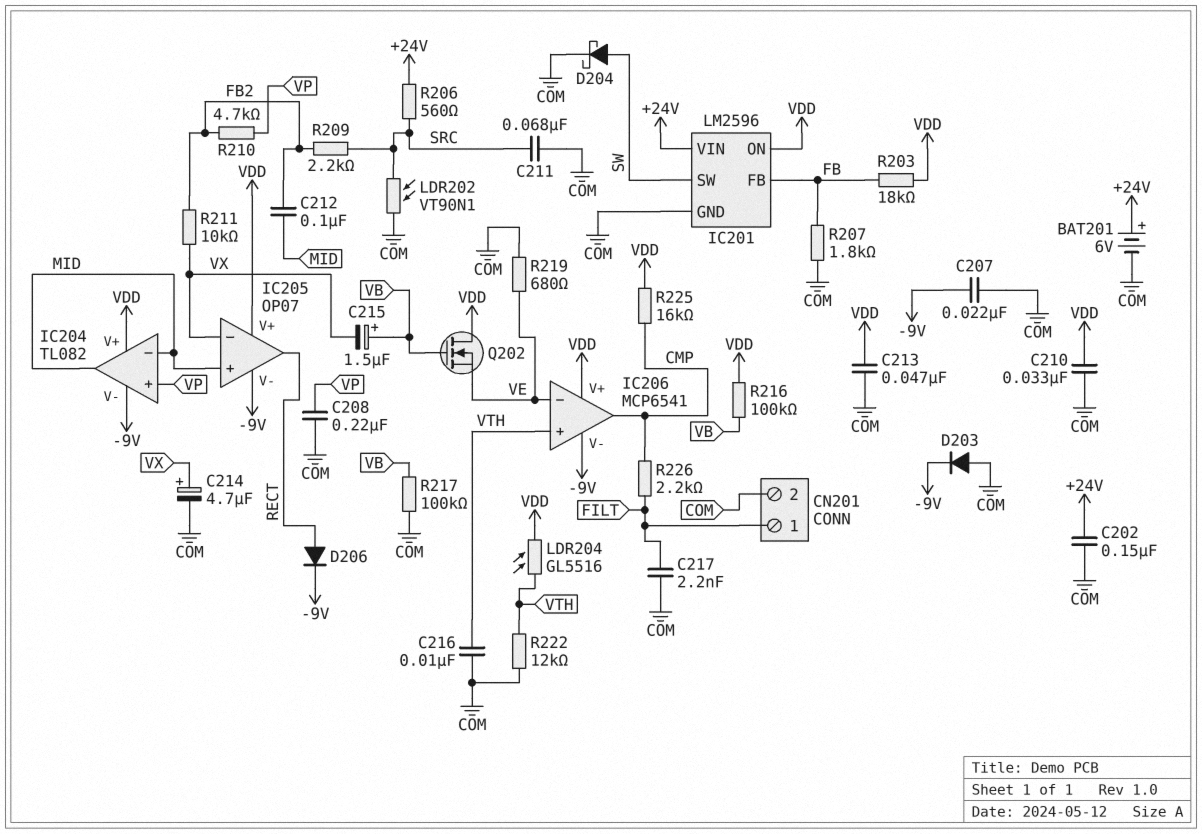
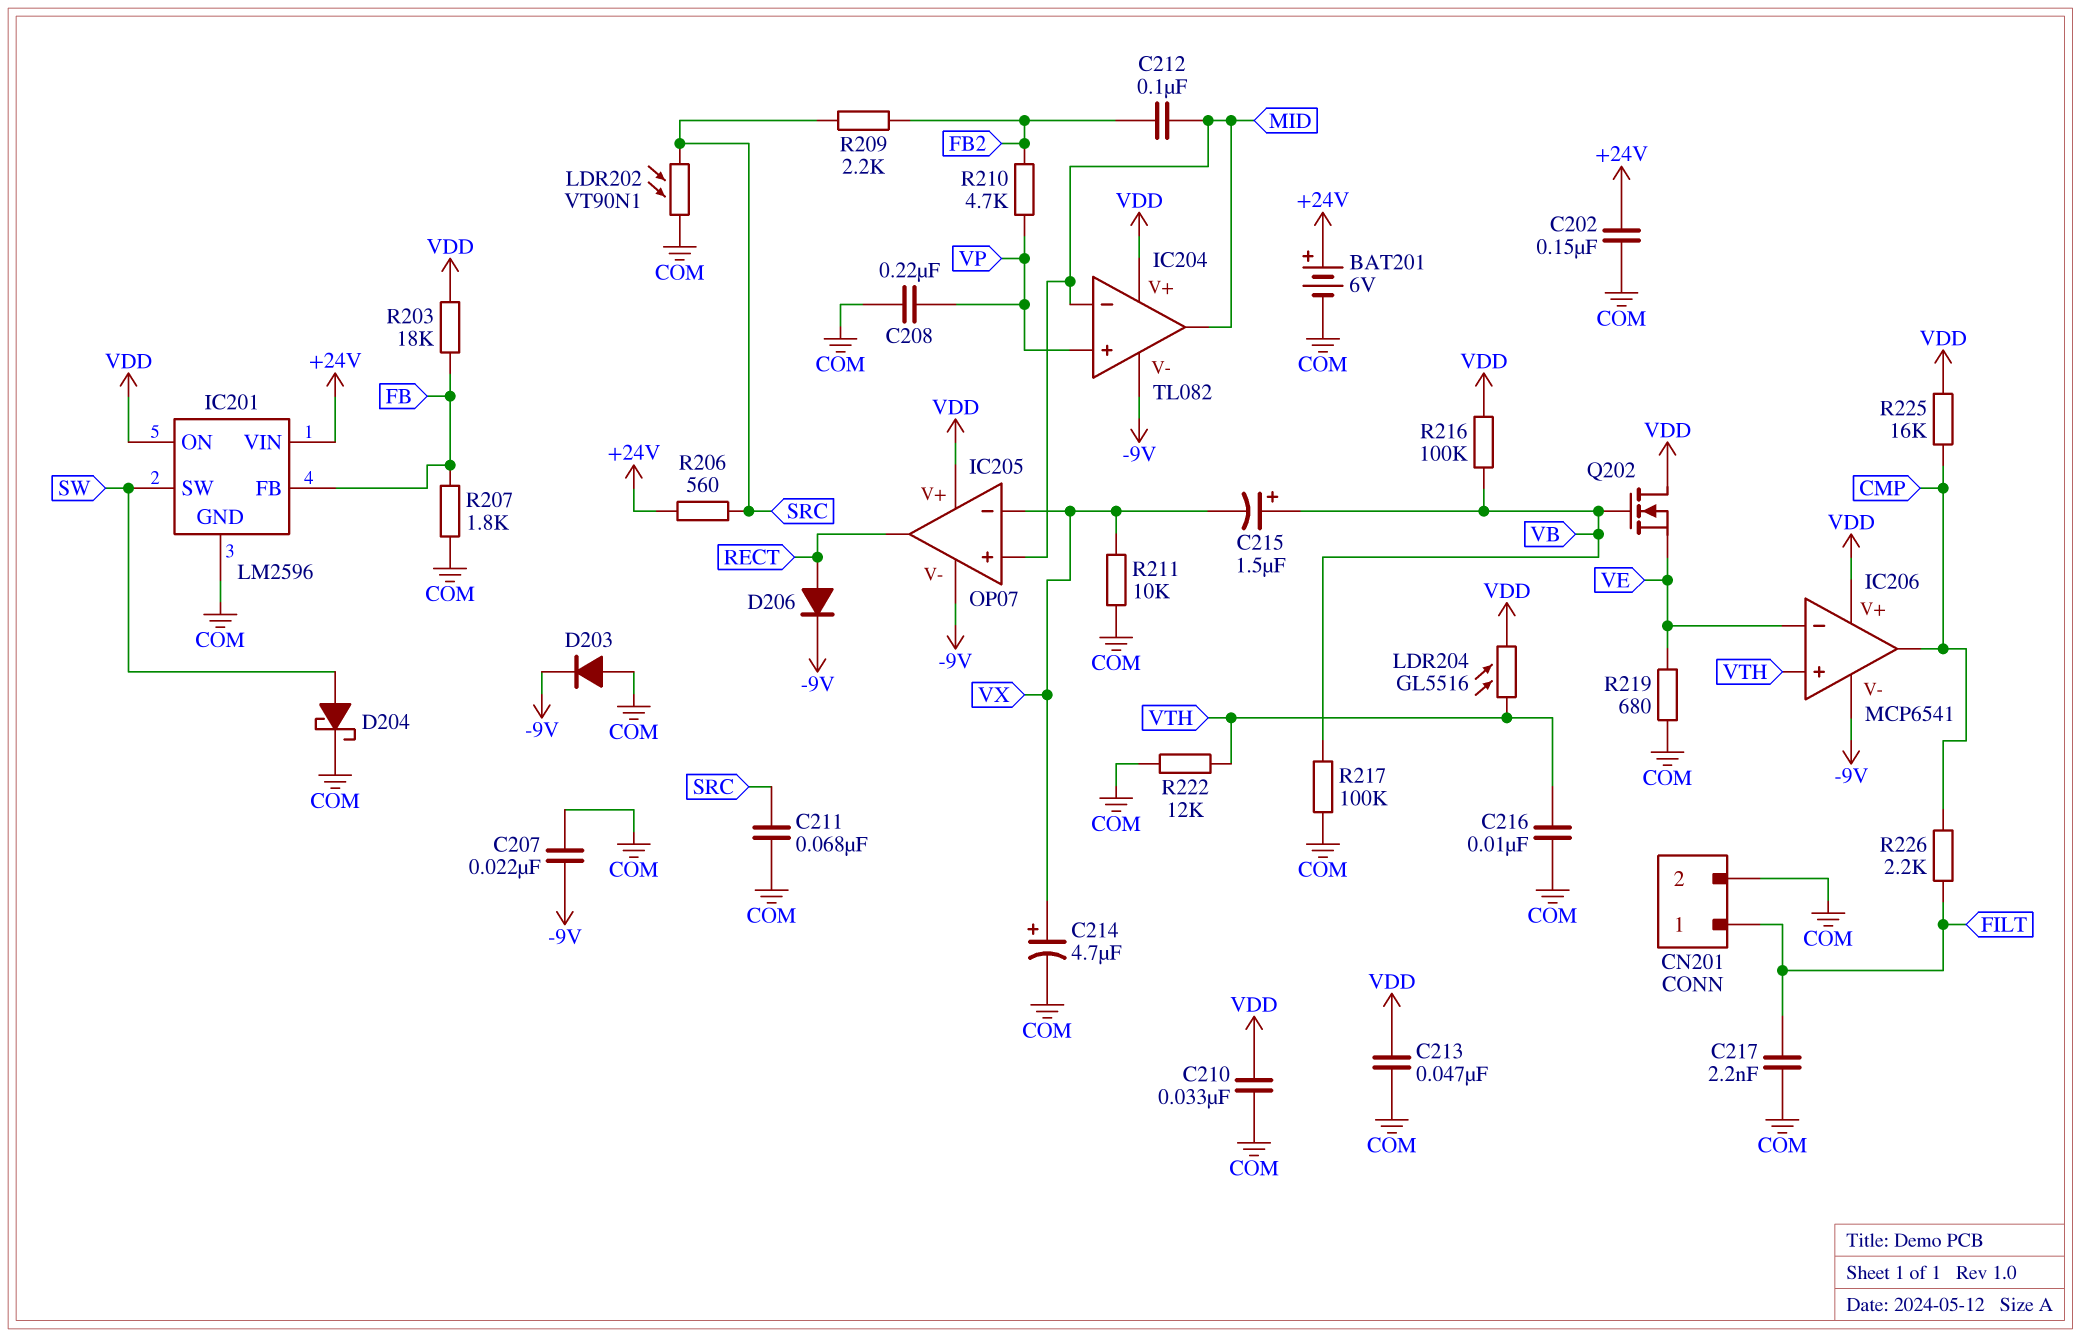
R211: 10k (FB2, VX) -> 10k (COM, VX)

